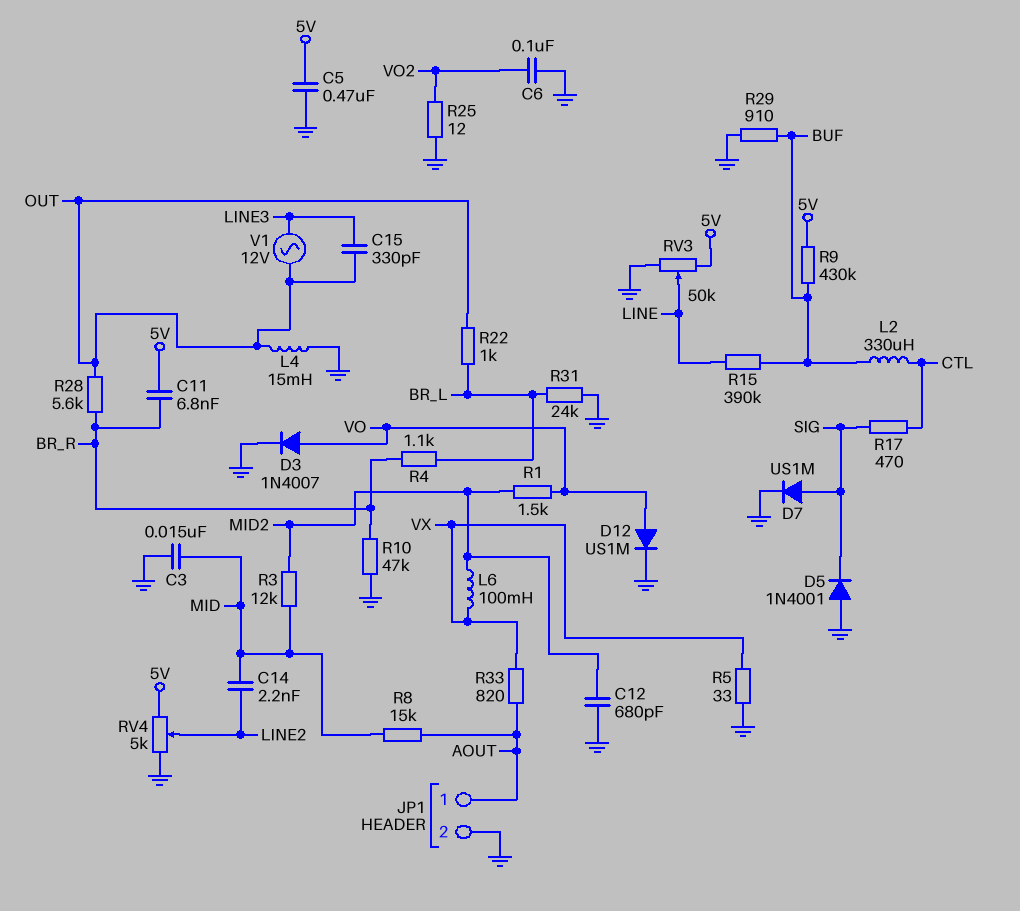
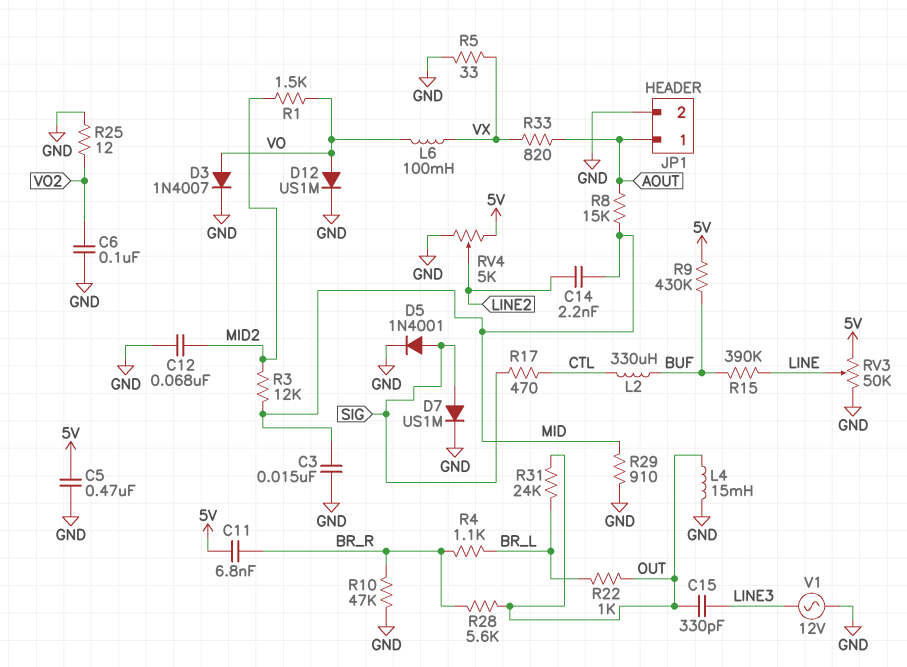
C12: 680pF (GND, MID2) -> 68nF (GND, MID2)
D5: diode 1N4001 (A GND, K SIG) -> diode 1N4001 (A SIG, K GND)
L6: 100mH (MID2, VX) -> 100mH (VO, VX)
R29: 910 (BUF, GND) -> 910 (GND, MID)
R31: 24k (BR_L, GND) -> 24k (BR_L, OUT)
V1: AC 12V (LINE3, OUT) -> AC 12V (GND, LINE3)

